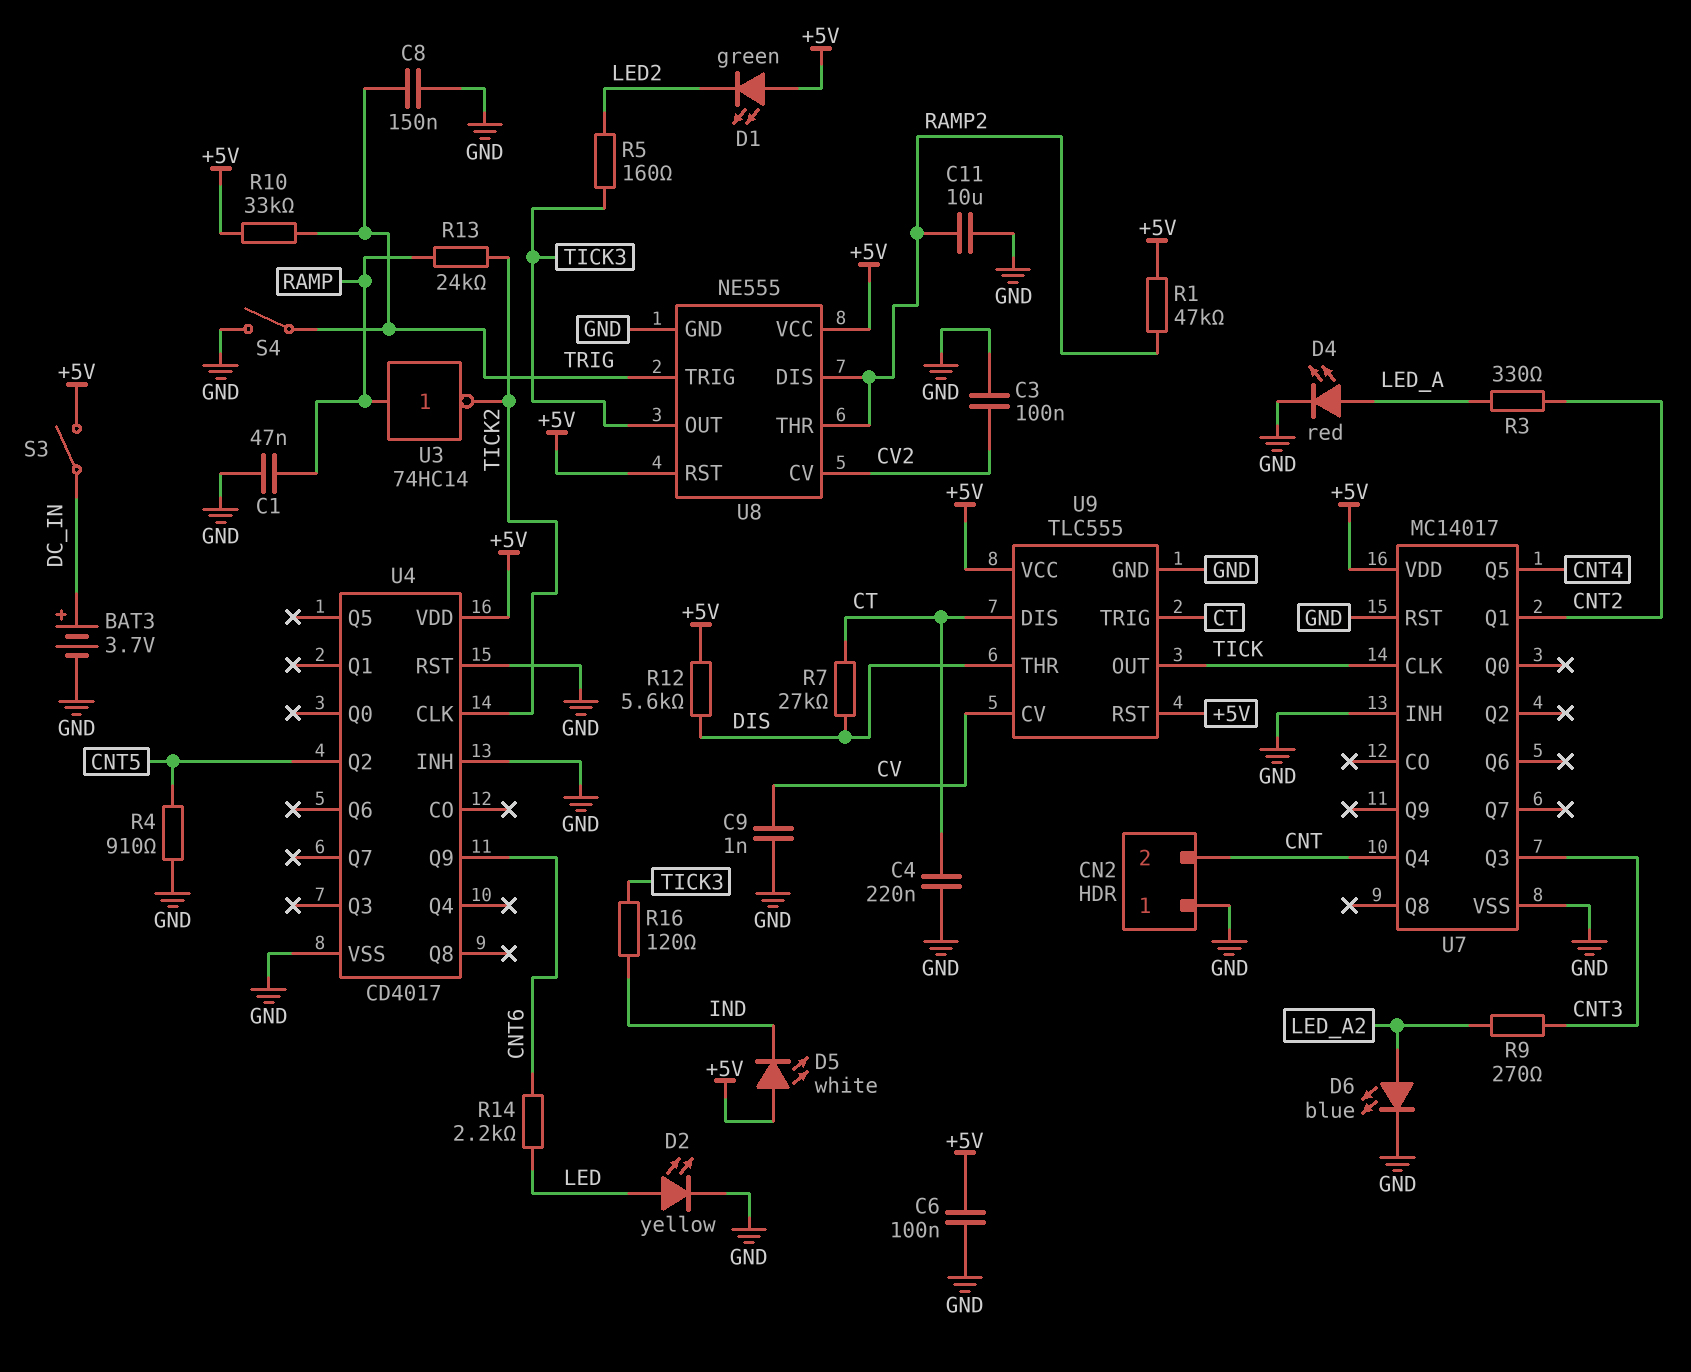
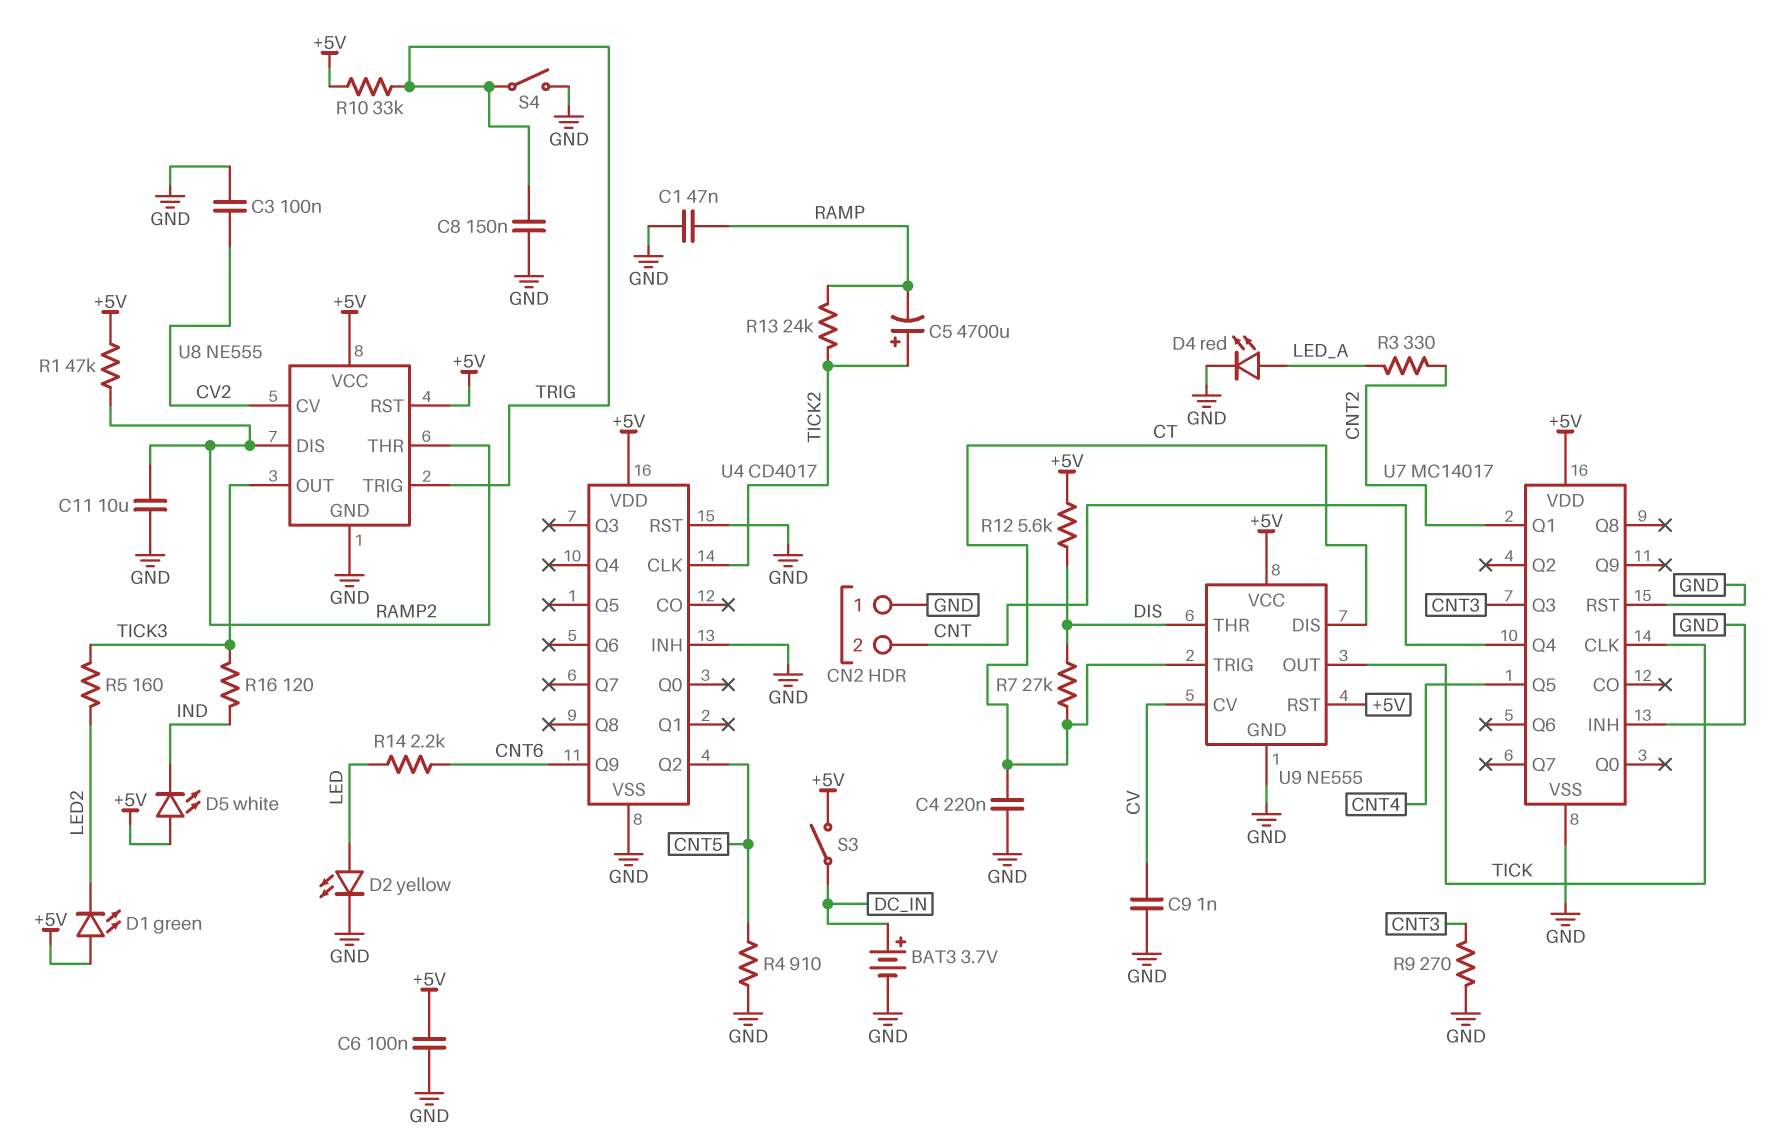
C5: none -> 4700uF (plus TICK2, minus RAMP)
D6: LED blue (A LED_A2, K GND) -> none
R9: 270 (CNT3, LED_A2) -> 270 (CNT3, GND)
U3: NOT 74HC14 (in RAMP, out TICK2) -> none
U9: TLC555 -> NE555

